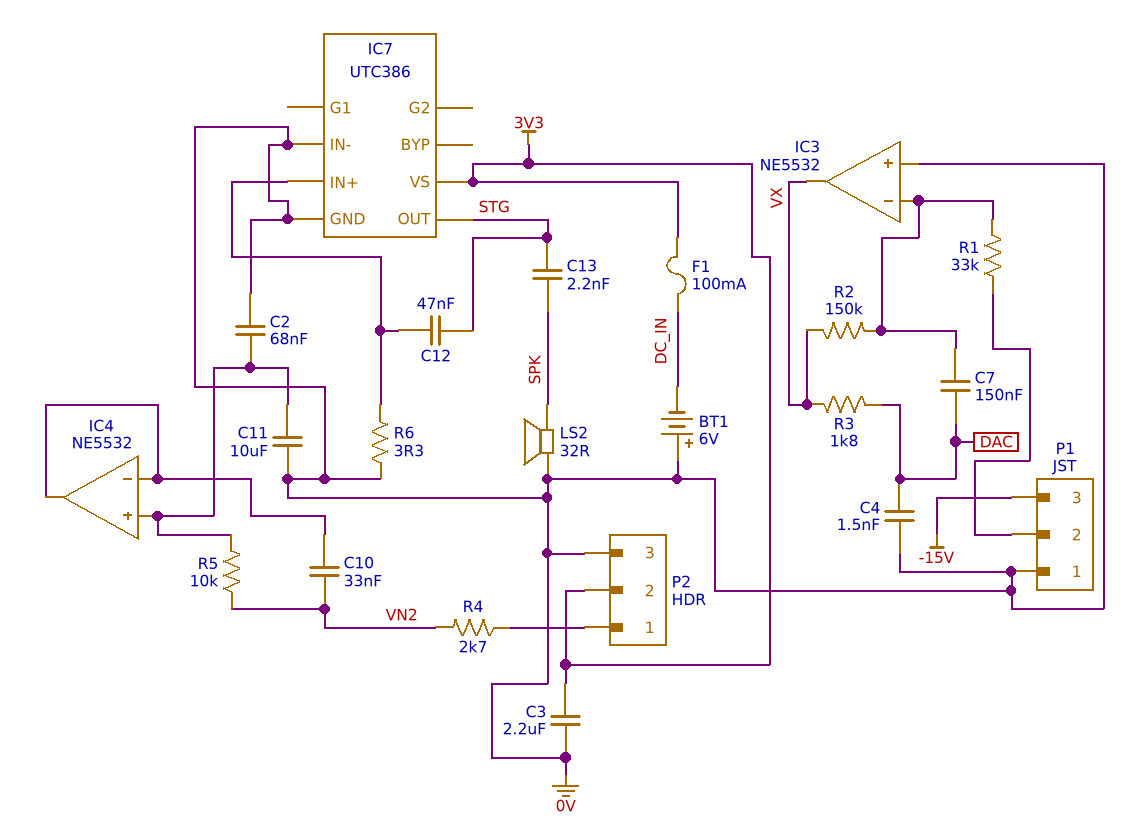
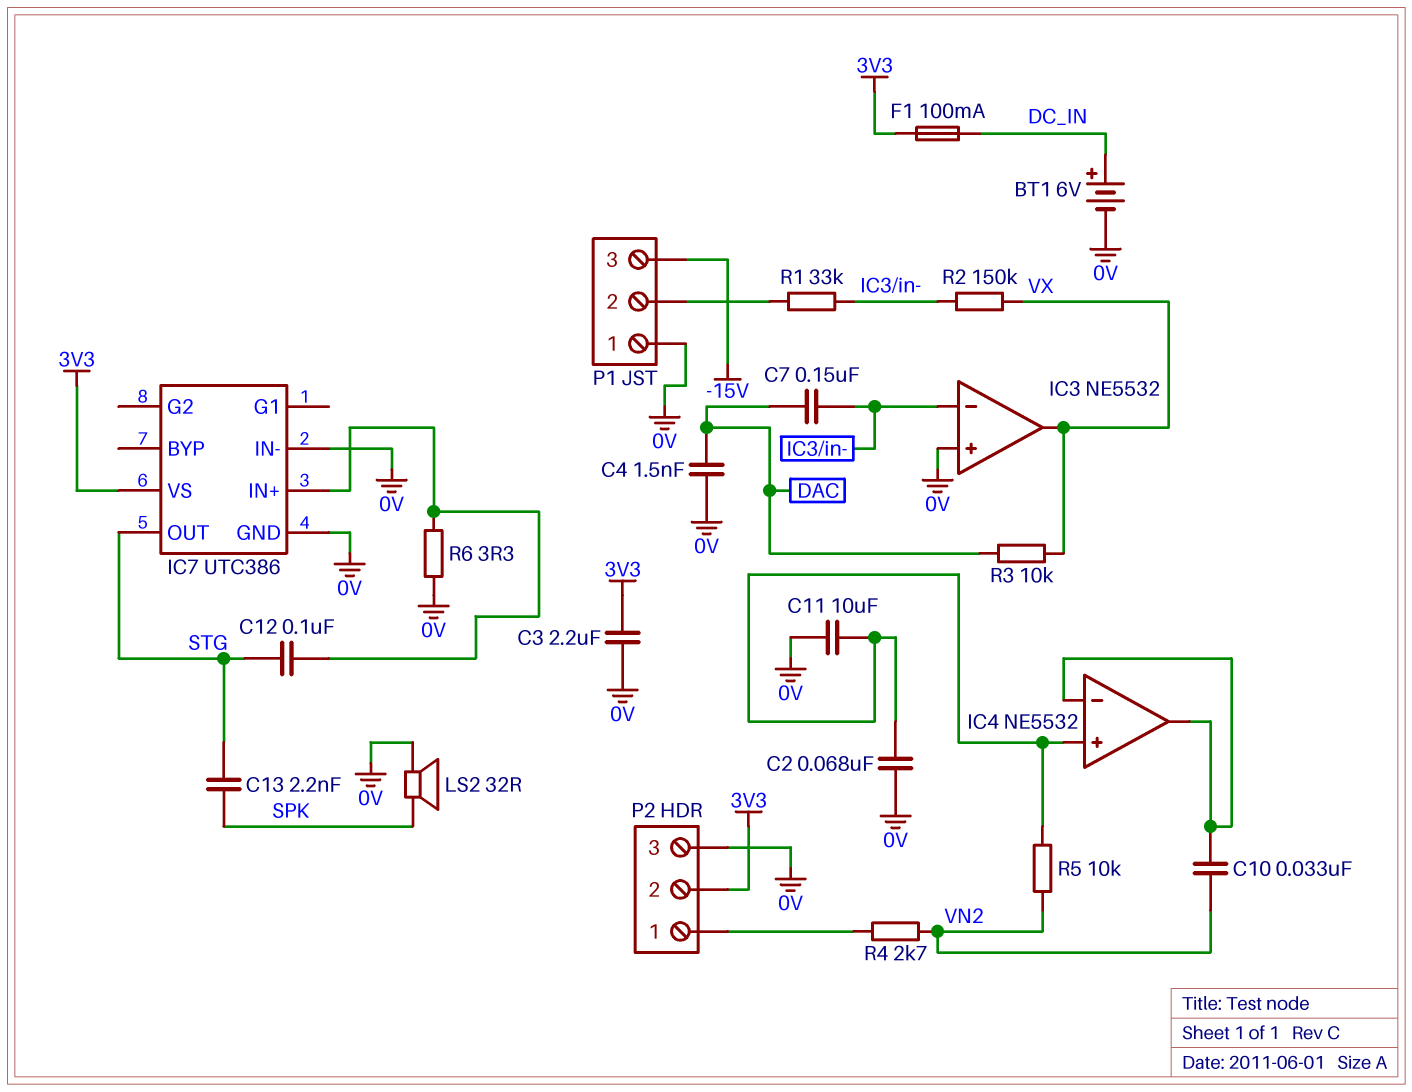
BT1: 6V (plus 0V, minus DC_IN) -> 6V (plus DC_IN, minus 0V)
C12: 47nF (IC7/IN+, STG) -> 100nF (IC7/IN+, STG)
R3: 1.8k (DAC, VX) -> 10k (DAC, VX)

